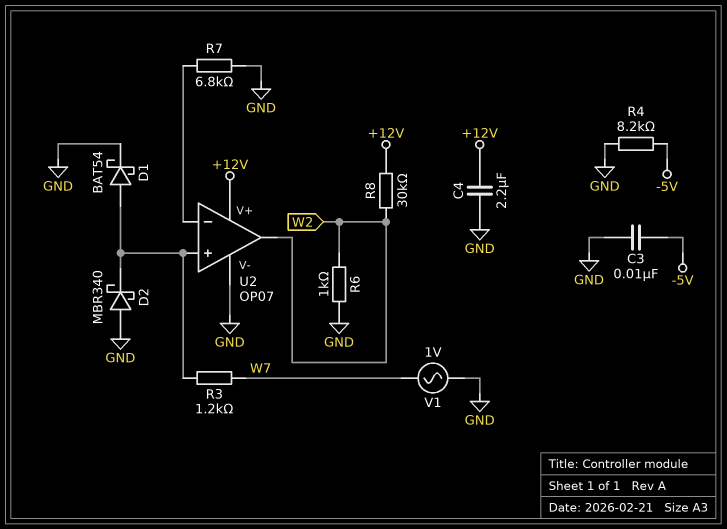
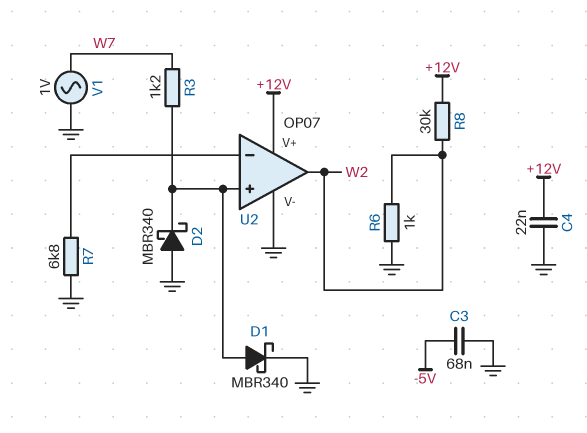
C3: 10nF (-5V, GND) -> 68nF (-5V, GND)
C4: 2.2uF (+12V, GND) -> 22nF (+12V, GND)
D1: schottky BAT54 (A U2/in+, K GND) -> schottky MBR340 (A U2/in+, K GND)
R4: 8.2k (-5V, GND) -> none

